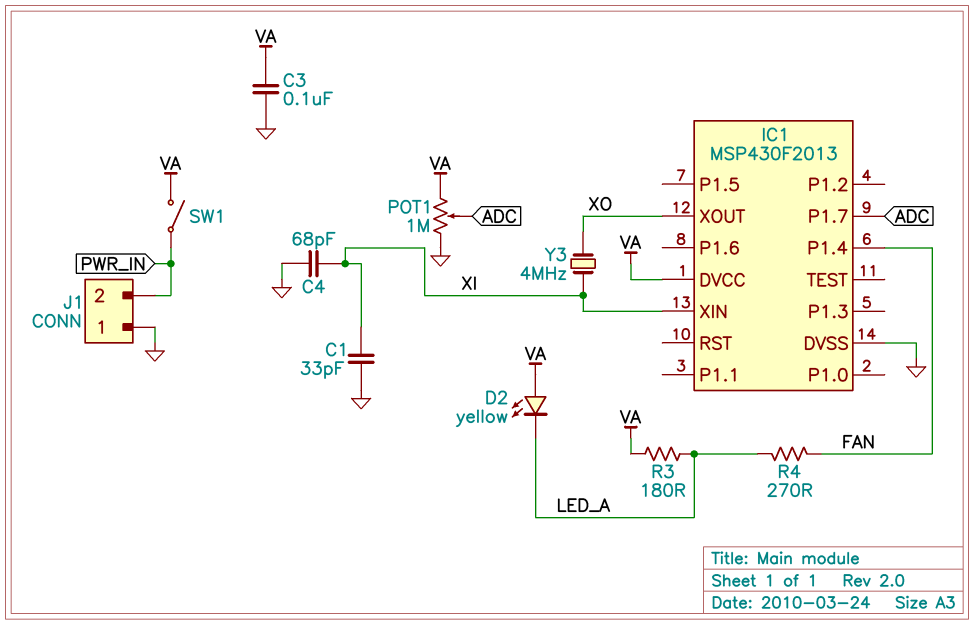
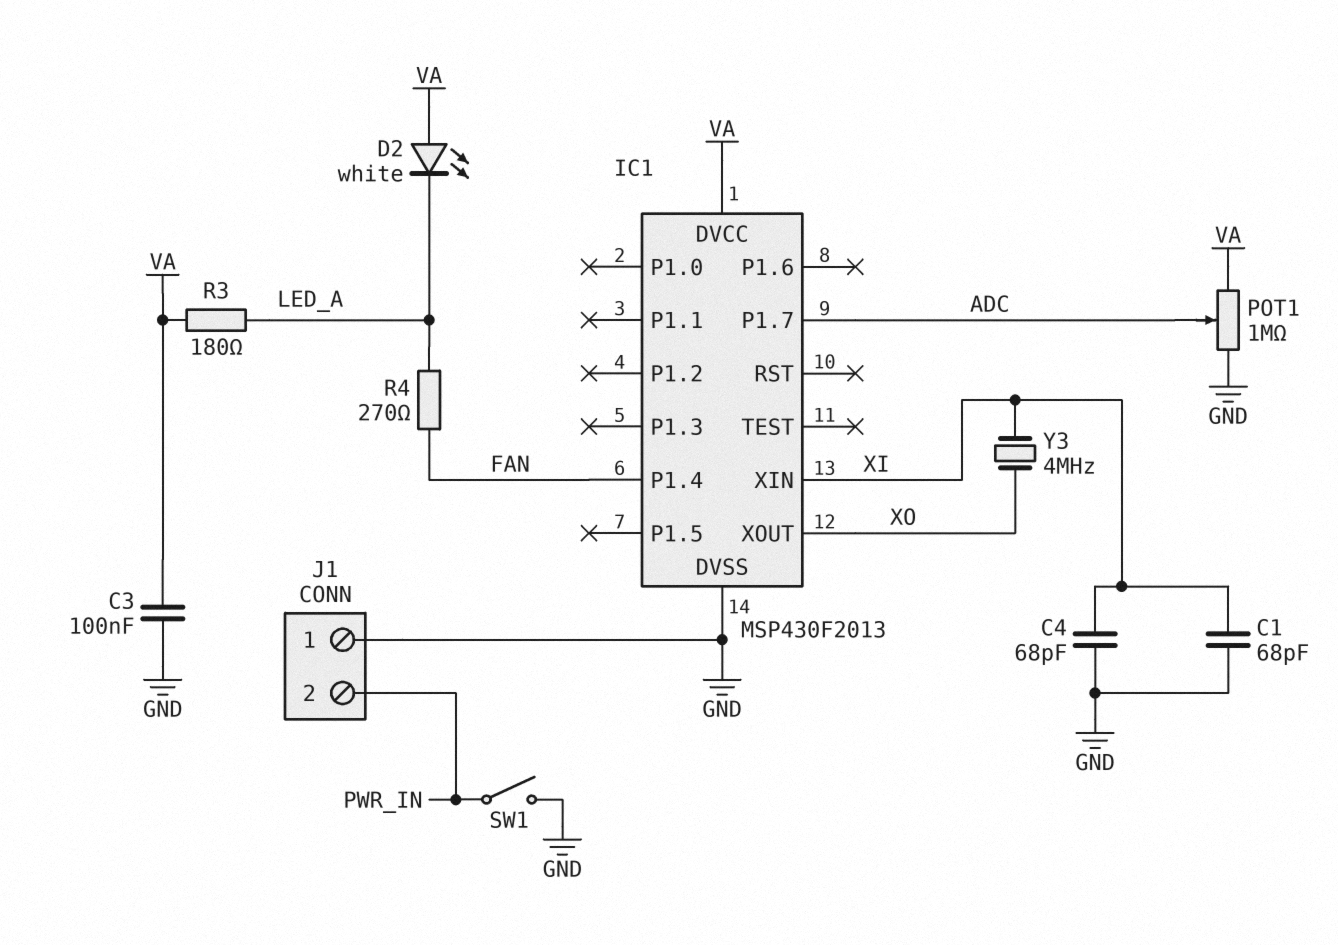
C1: 33pF (GND, XI) -> 68pF (GND, XI)
D2: LED yellow (A VA, K LED_A) -> LED white (A VA, K LED_A)
SW1: switch (PWR_IN, VA) -> switch (GND, PWR_IN)

